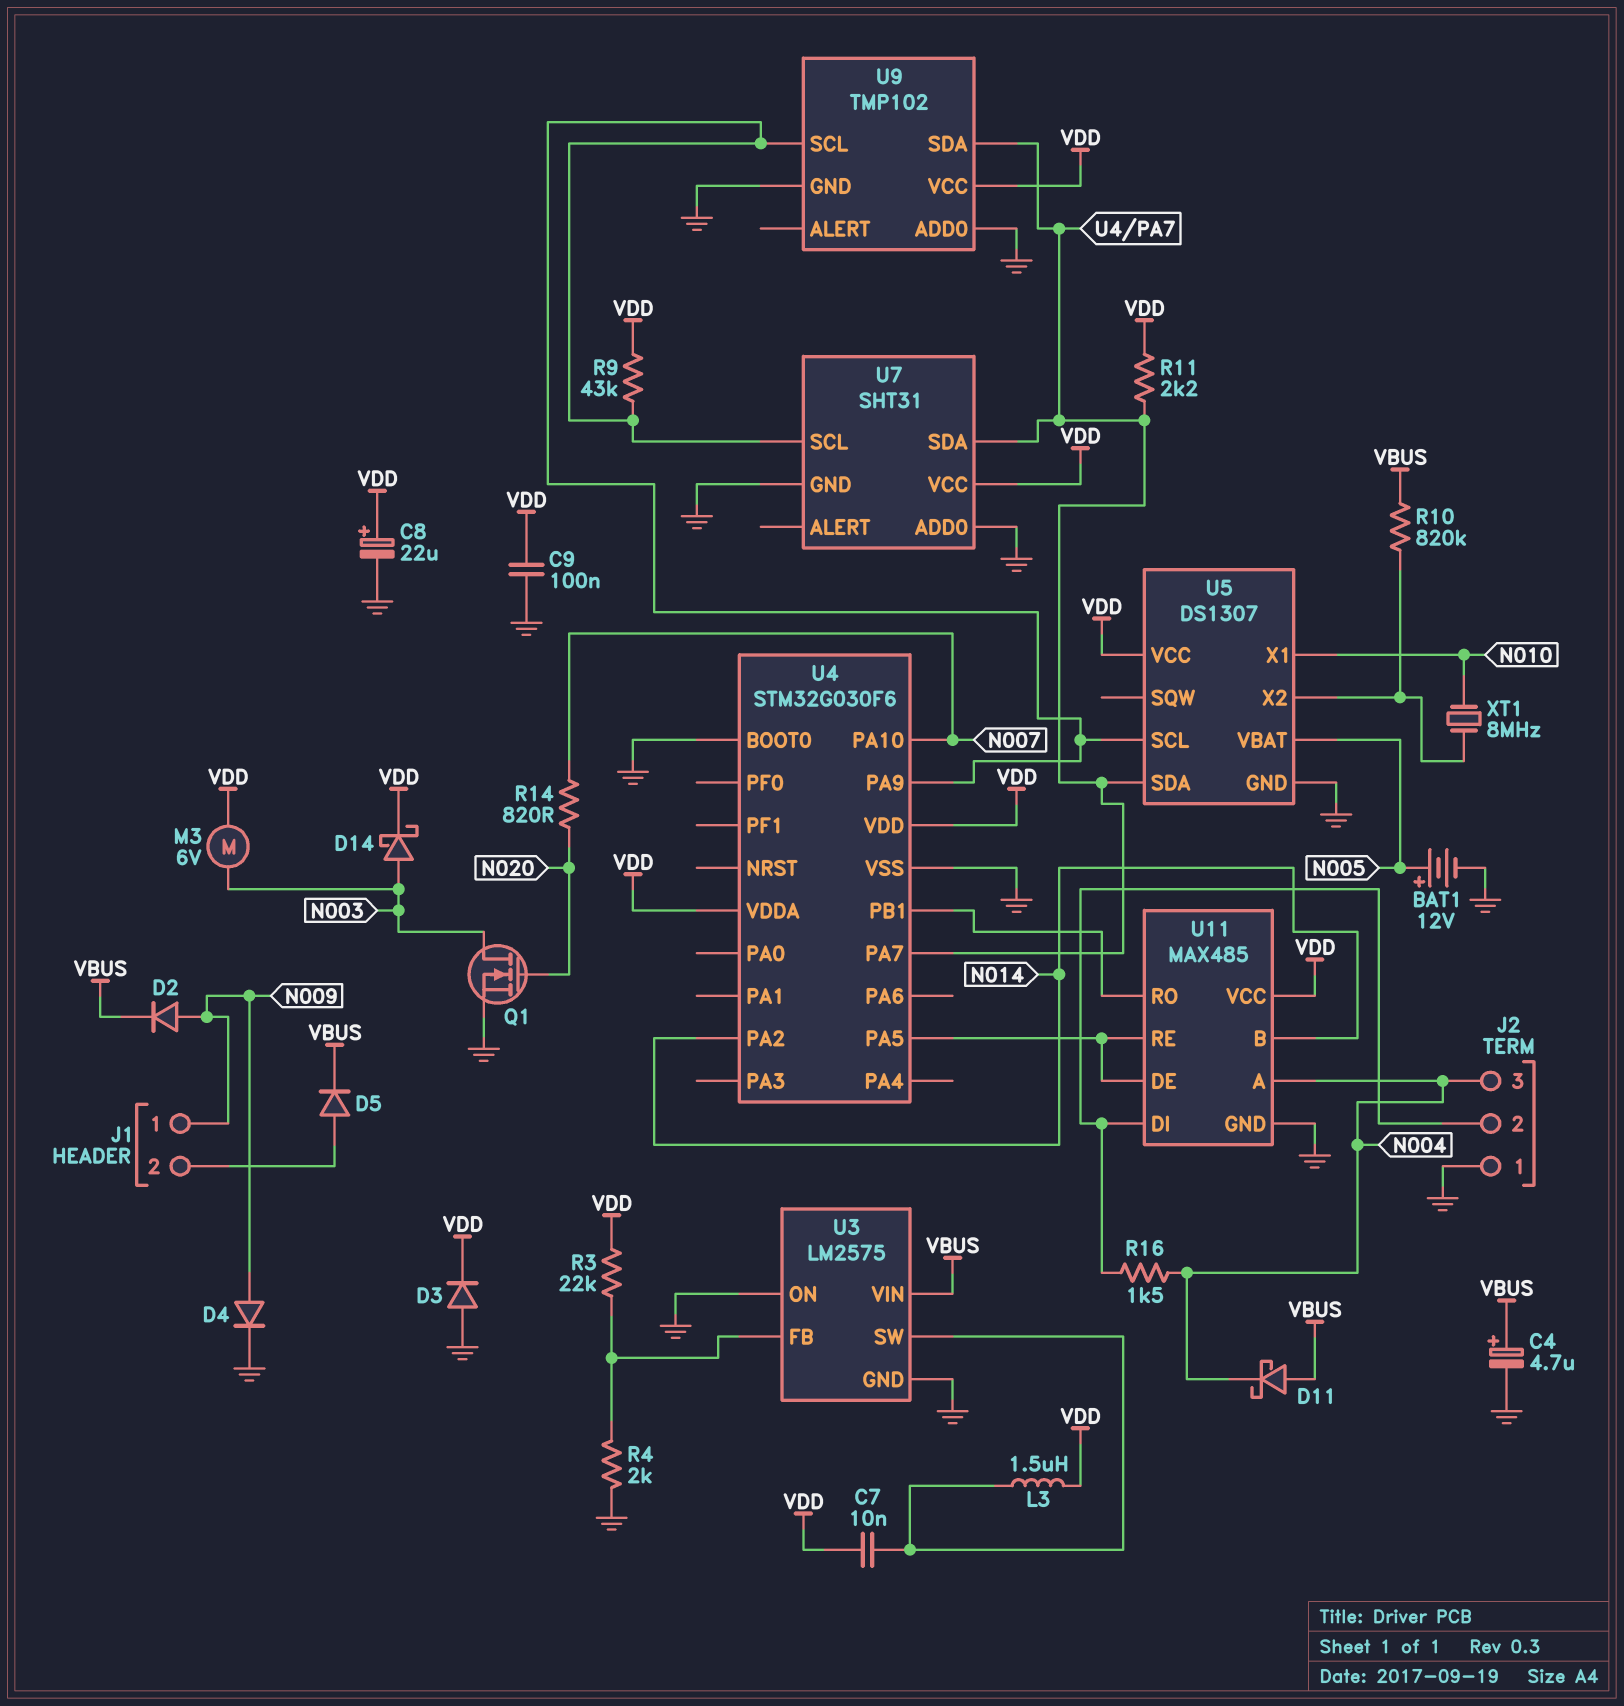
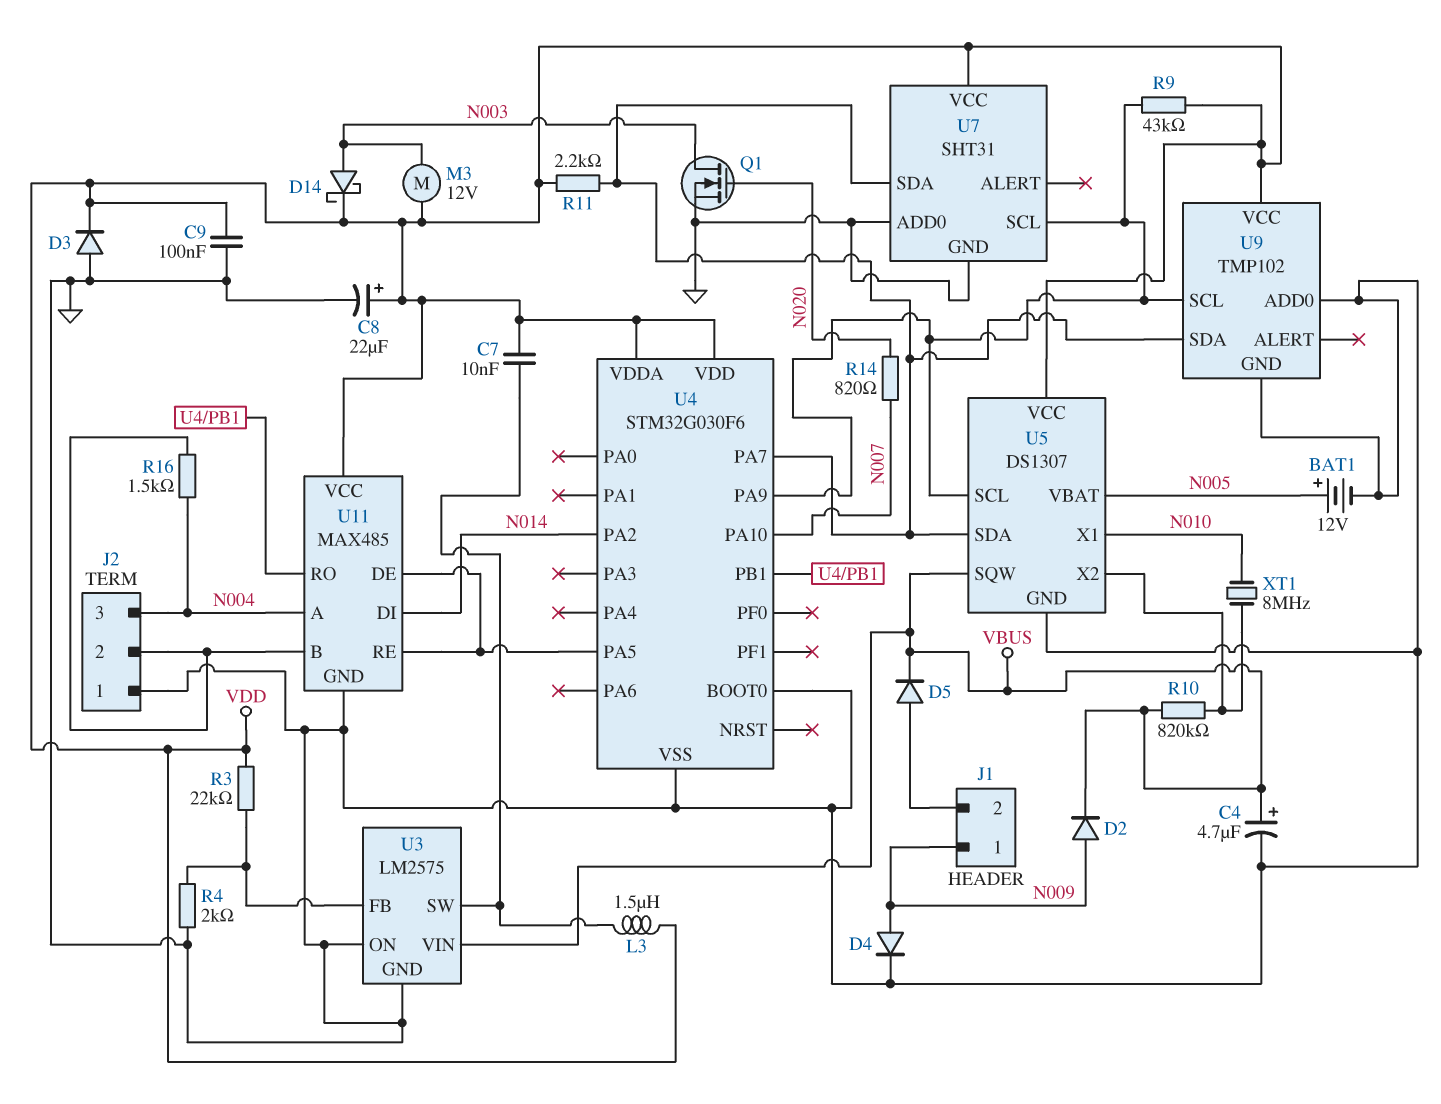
D11: schottky (A VBUS, K N004) -> none
M3: motor 6V (N003, VDD) -> motor 12V (N003, VDD)
U5 pin SQW: none -> VBUS
U11 pin B: N014 -> J2/2
U11 pin DI: J2/2 -> N014

